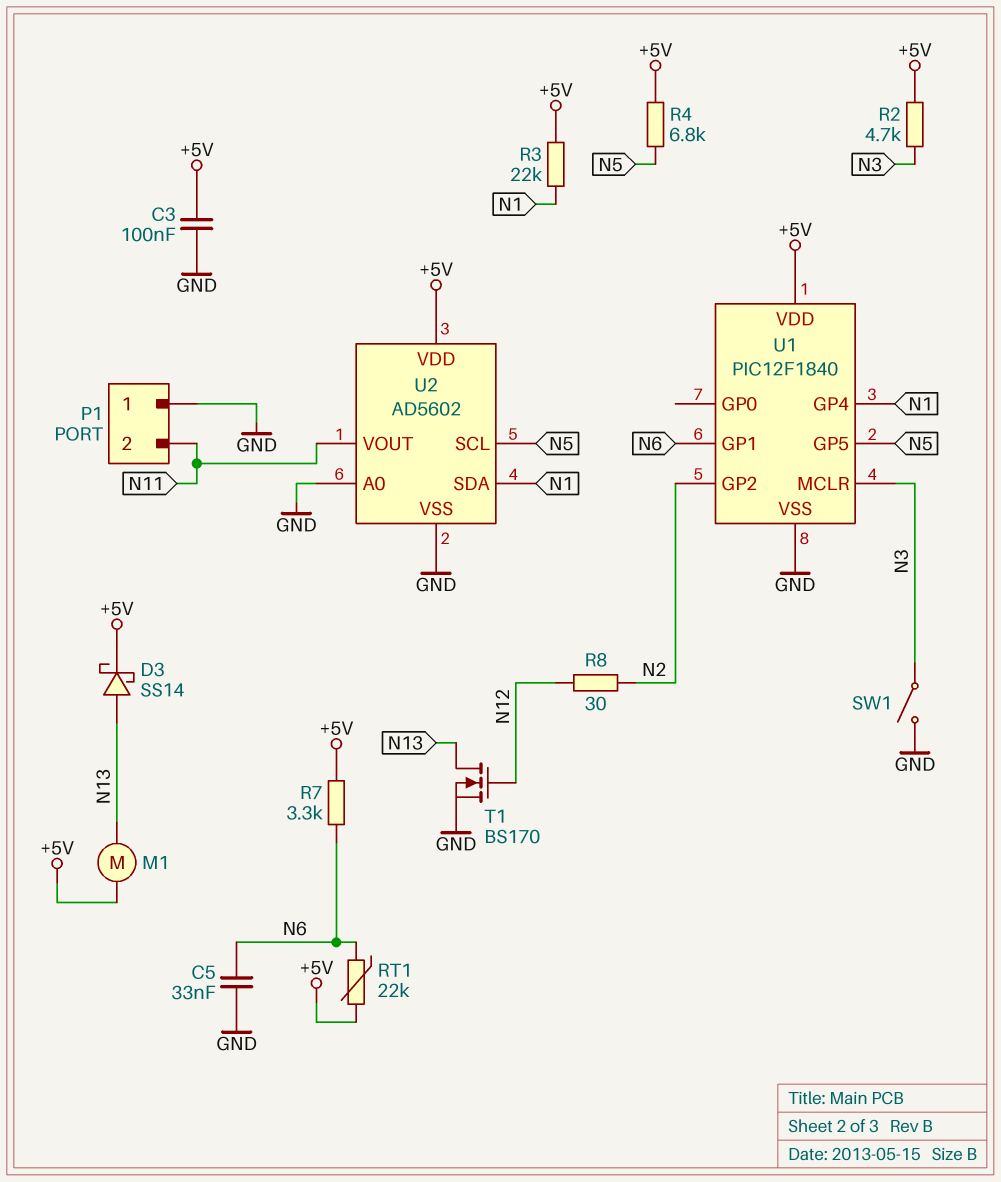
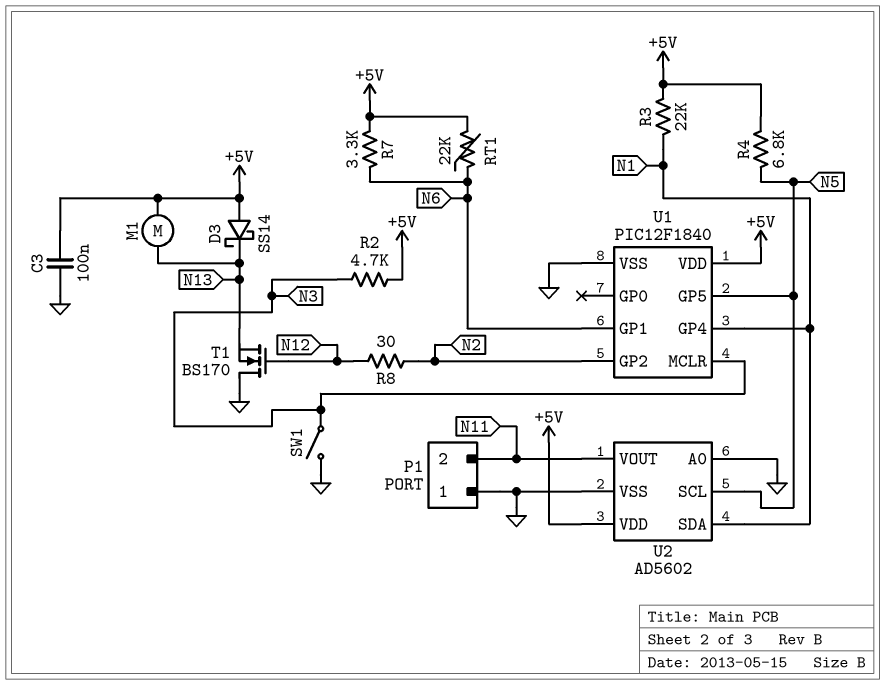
C5: 33nF (GND, N6) -> none
D3: schottky SS14 (A N13, K +5V) -> schottky SS14 (A +5V, K N13)
T1: NMOS BS170 (G N12, D N13, S GND) -> NMOS BS170 (G N12, D GND, S N13)

